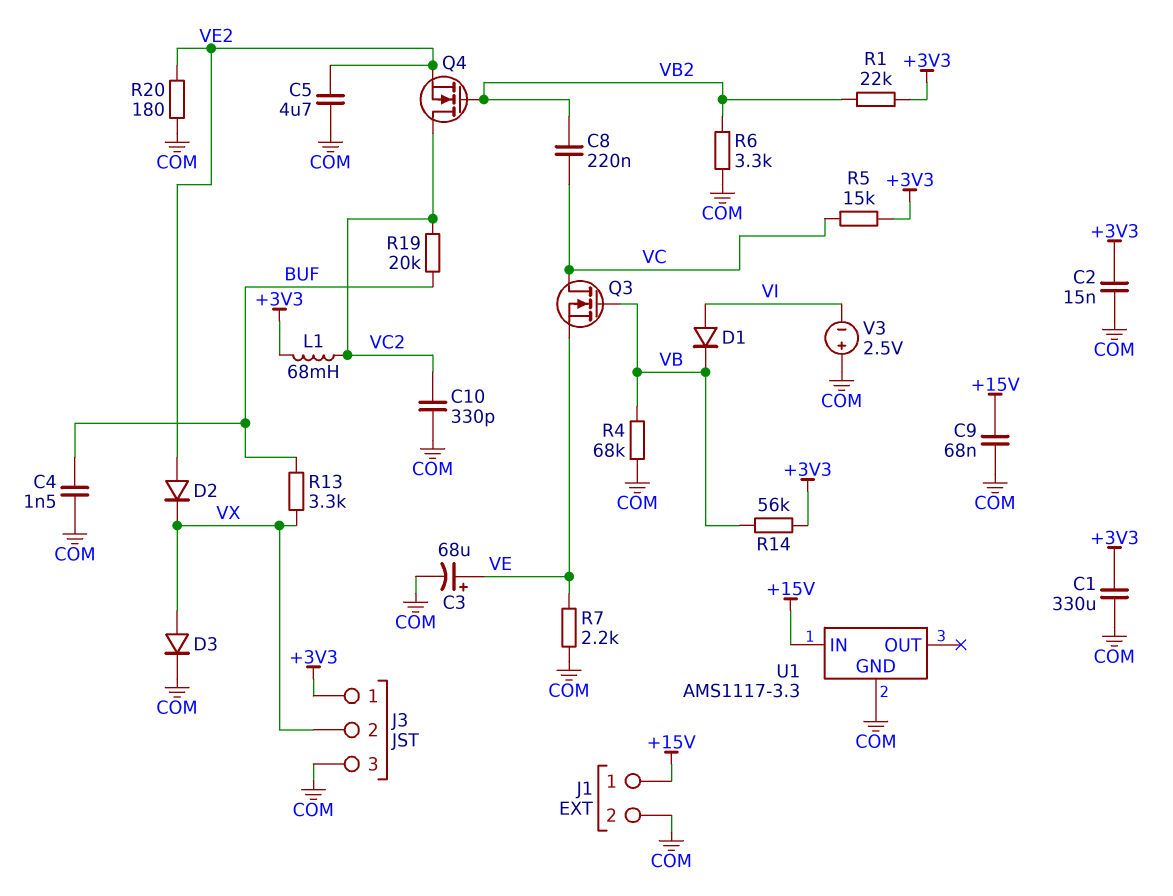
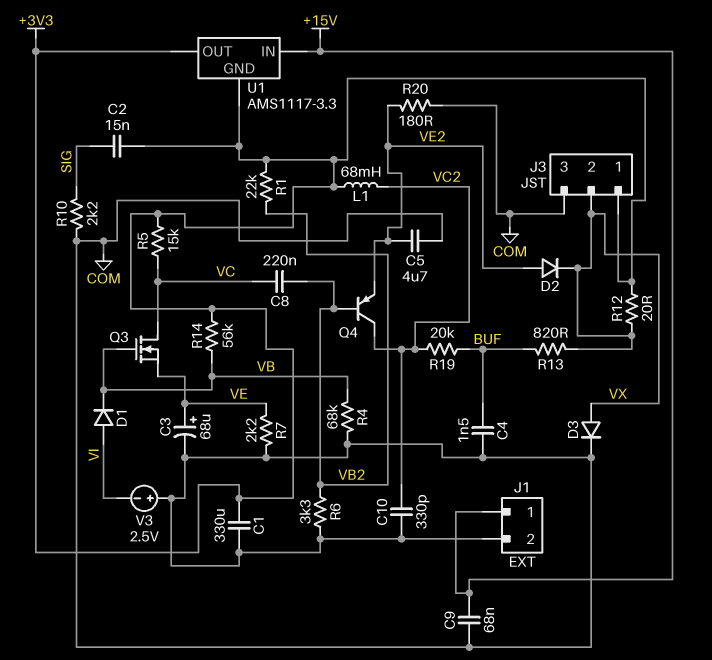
C2: 15nF (+3V3, COM) -> 15nF (+3V3, SIG)
Q4: NMOS (G VB2, D VC2, S VE2) -> PNP (B VB2, C VC2, E VE2)
R10: none -> 2.2k (COM, SIG)
R12: none -> 20 (+3V3, VX)
R13: 3.3k (BUF, VX) -> 820 (BUF, VX)
U1 pin GND: COM -> +3V3
U1 pin OUT: none -> +3V3

